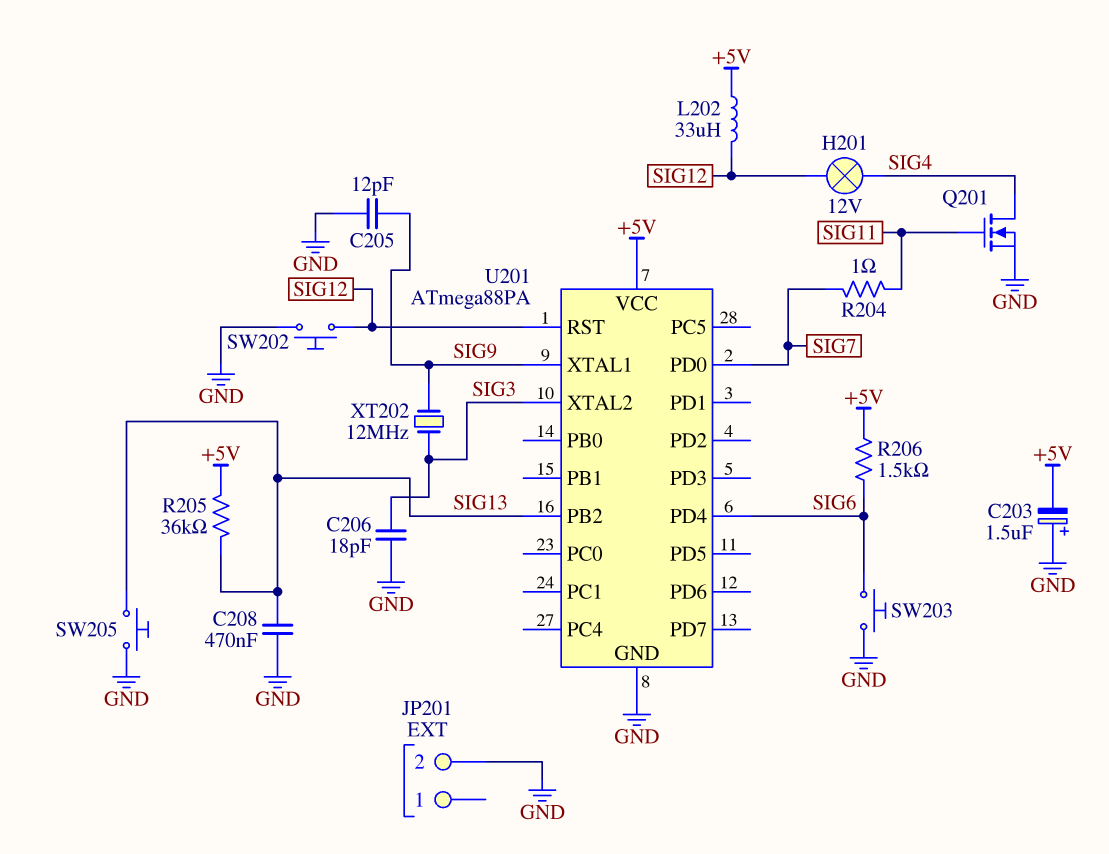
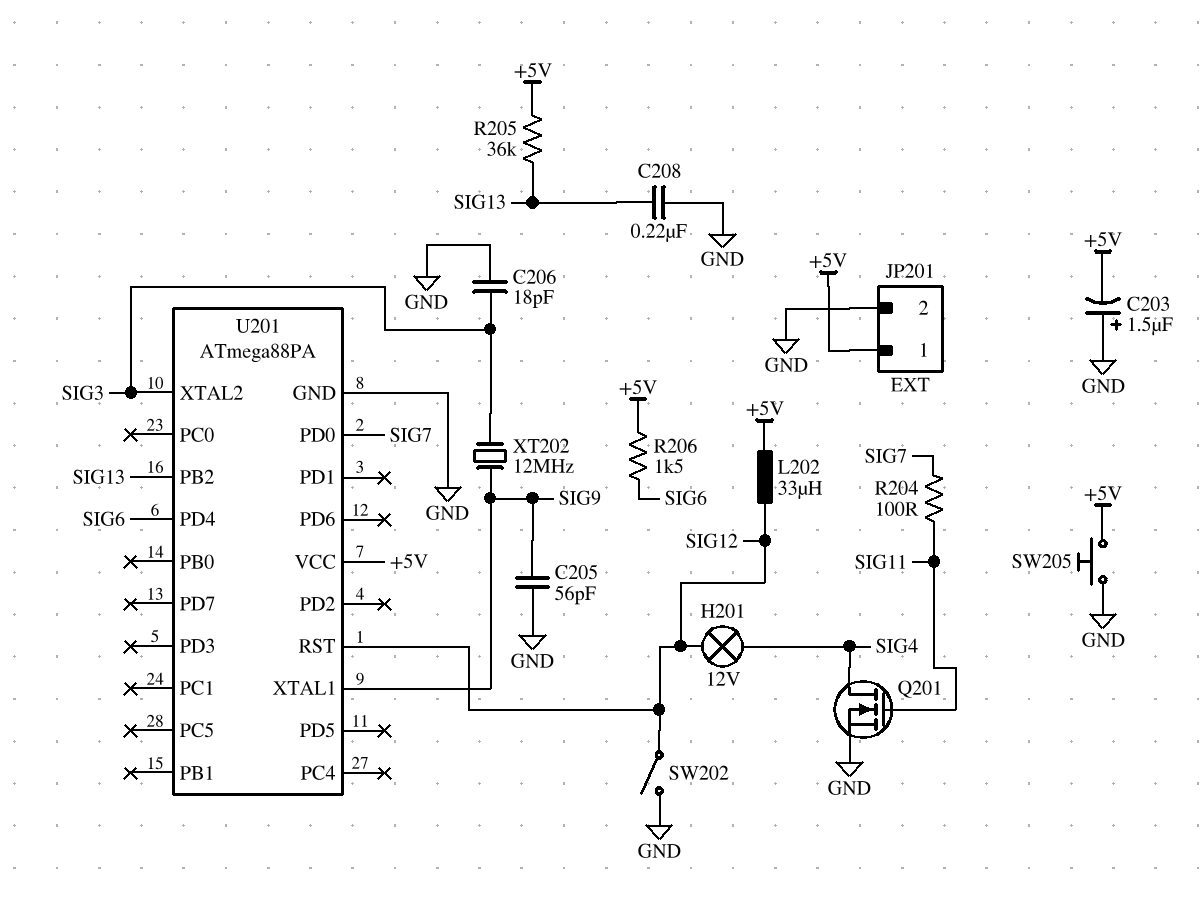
C205: 12pF (GND, SIG9) -> 56pF (GND, SIG9)
C208: 470nF (GND, SIG13) -> 220nF (GND, SIG13)
JP201 pin 1: none -> +5V
R204: 1 (SIG7, SIG11) -> 100 (SIG7, SIG11)
SW202: button (GND, SIG12) -> switch (GND, SIG12)
SW203: button (GND, SIG6) -> none
SW205: button (GND, SIG13) -> button (+5V, GND)

